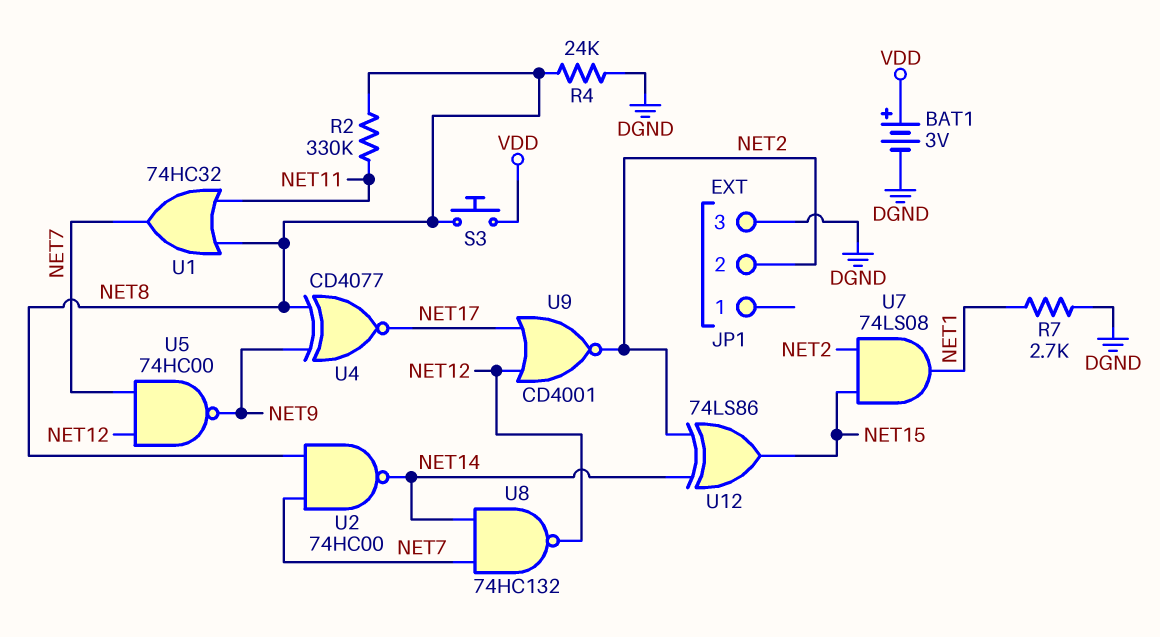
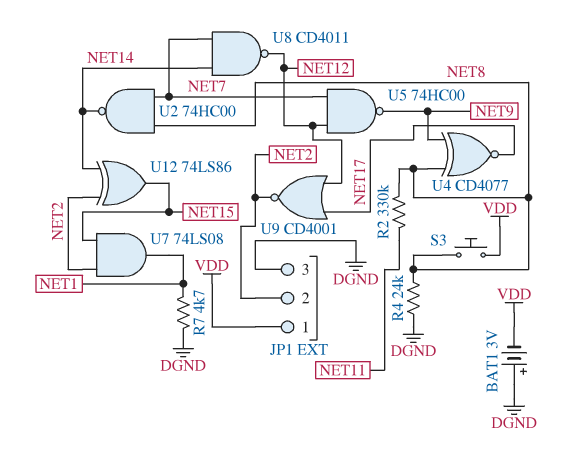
BAT1: 3V (plus VDD, minus DGND) -> 3V (plus DGND, minus VDD)
JP1 pin 1: none -> VDD
R7: 2.7k (DGND, NET1) -> 4.7k (DGND, NET1)
U1: OR 74HC32 (in NET8, in NET11, out NET7) -> none
U8: NAND 74HC132 (in NET7, in NET14, out NET12) -> NAND CD4011 (in NET7, in NET14, out NET12)

